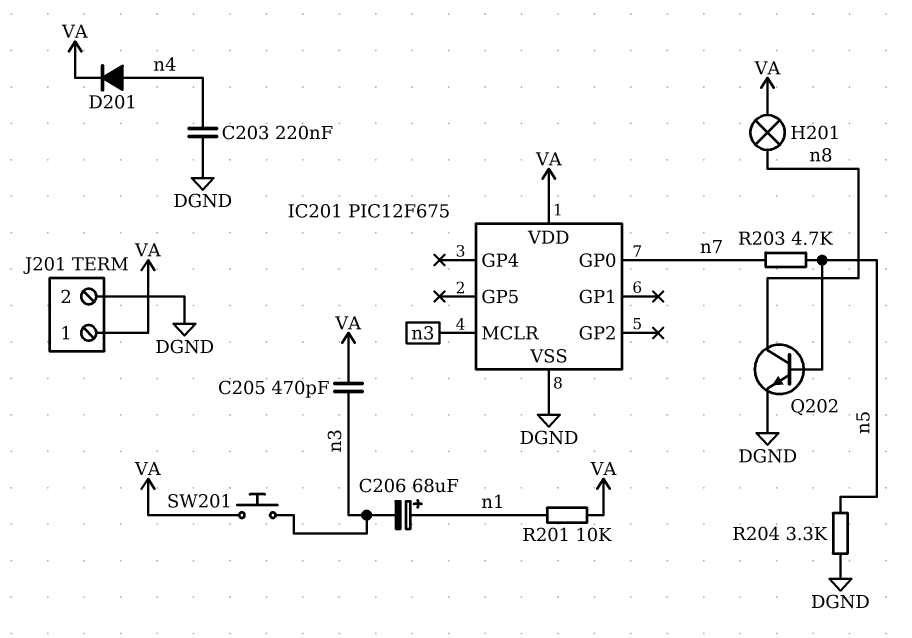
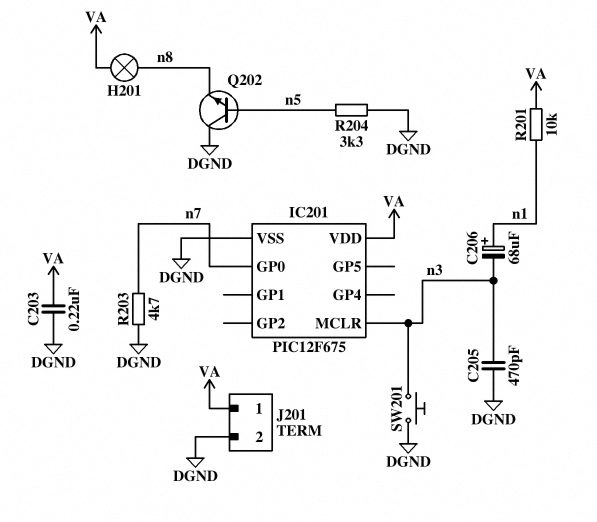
C203: 220nF (DGND, n4) -> 220nF (DGND, VA)
C205: 470pF (VA, n3) -> 470pF (DGND, n3)
D201: diode (A n4, K VA) -> none
Q202: NPN (B n5, C n8, E DGND) -> NPN (B n5, C DGND, E n8)
R203: 4.7k (n5, n7) -> 4.7k (DGND, n7)
SW201: button (VA, n3) -> button (DGND, n3)

